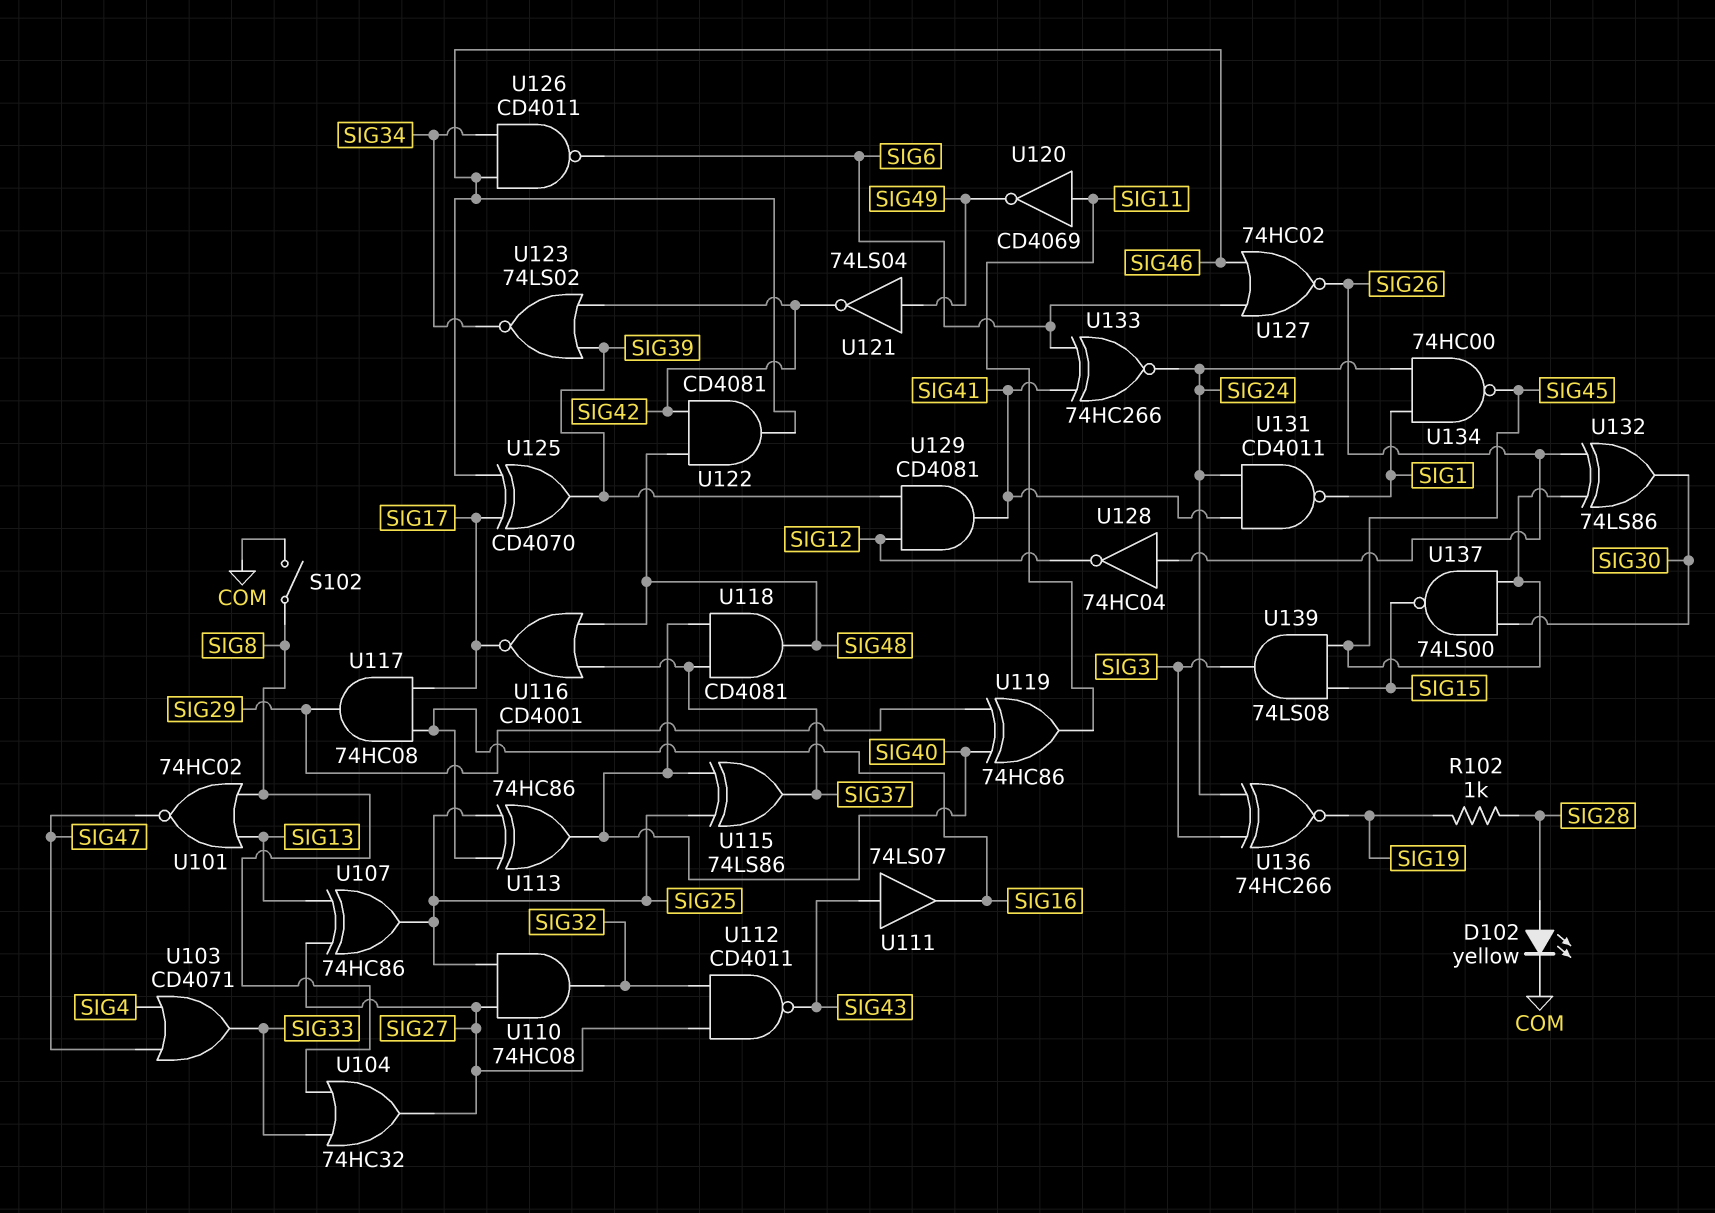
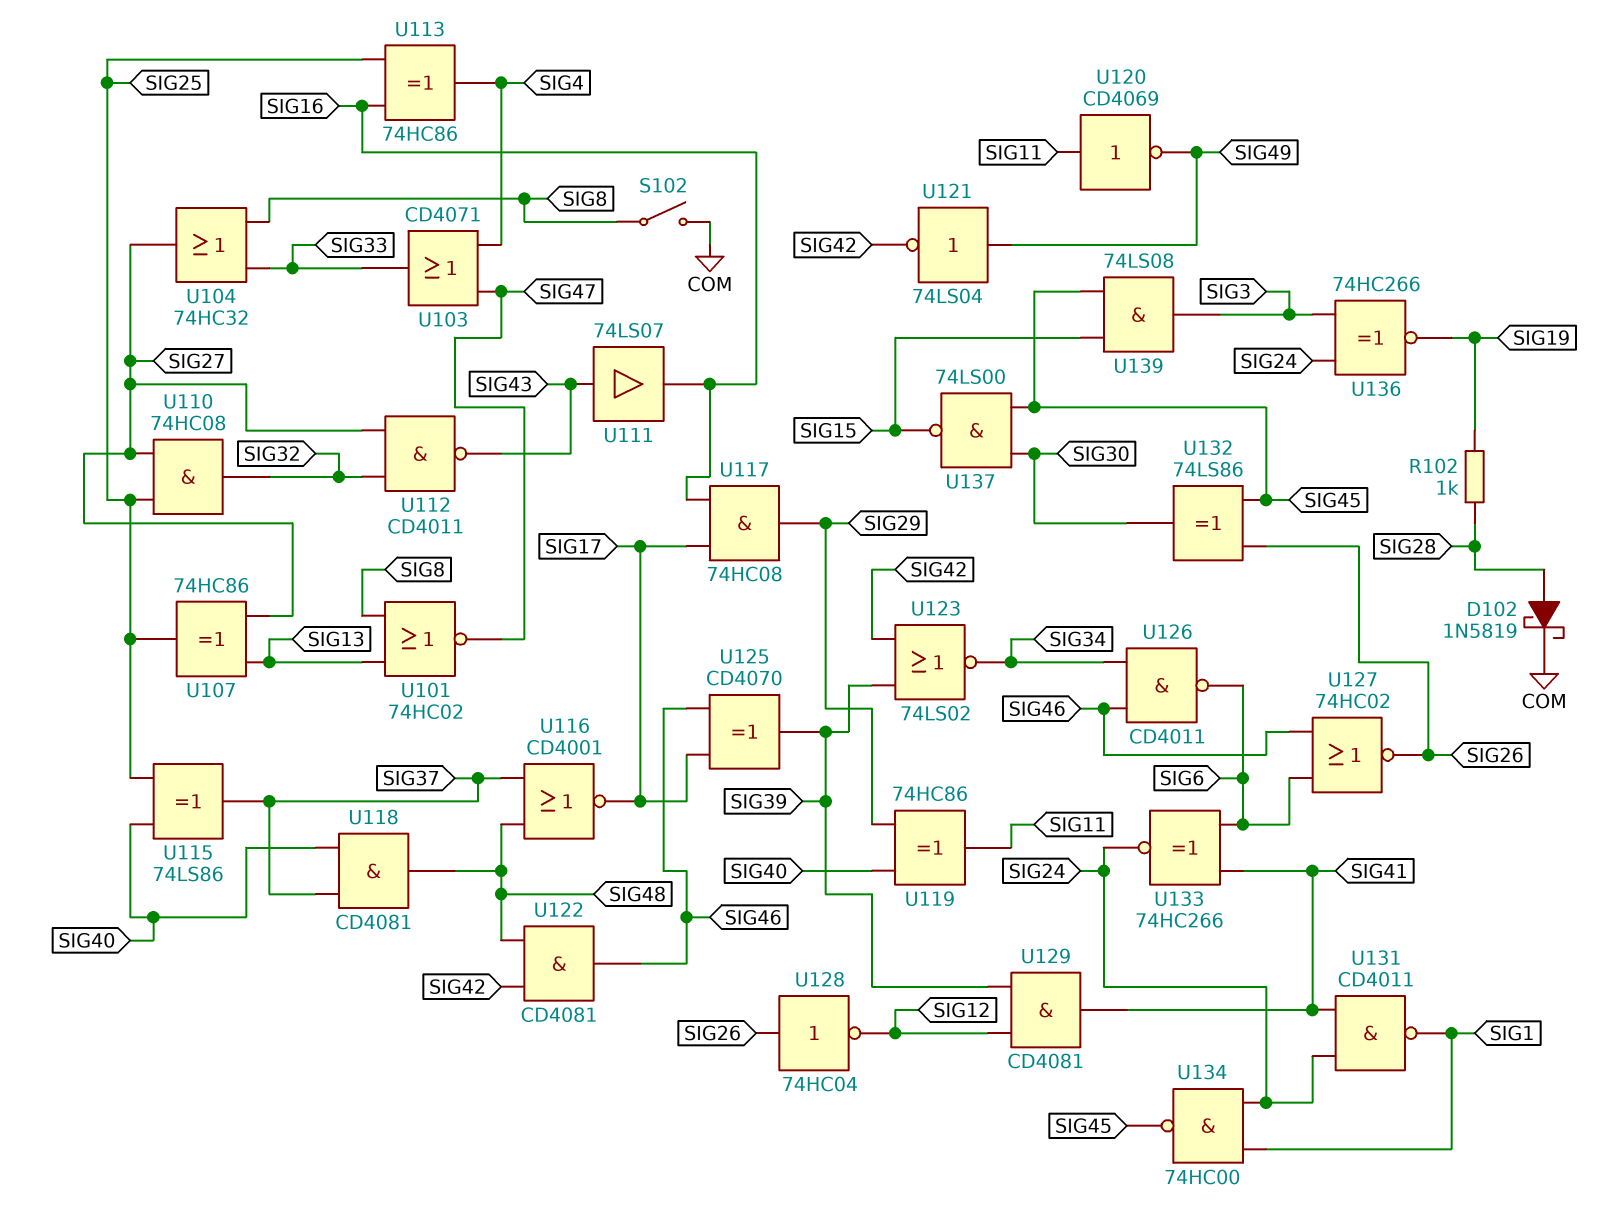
D102: LED yellow (A SIG28, K COM) -> schottky 1N5819 (A SIG28, K COM)
U113: XOR 74HC86 (in SIG16, in SIG25, out SIG40) -> XOR 74HC86 (in SIG16, in SIG25, out SIG4)

